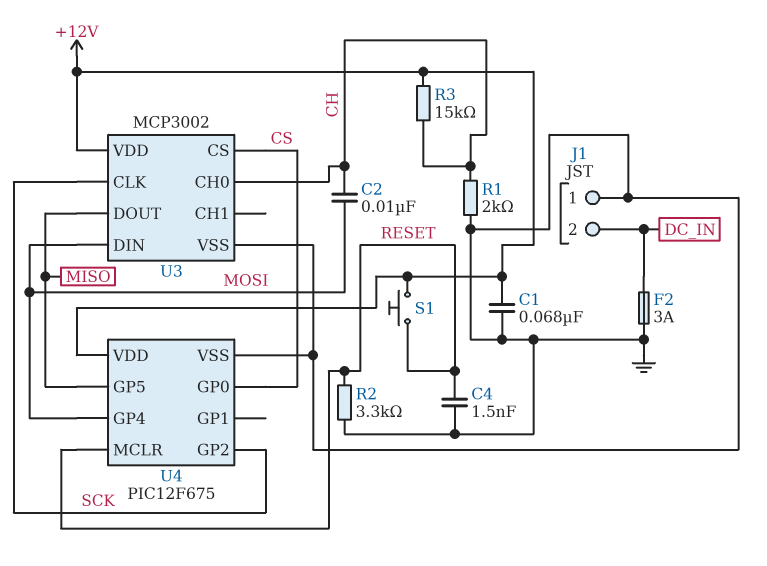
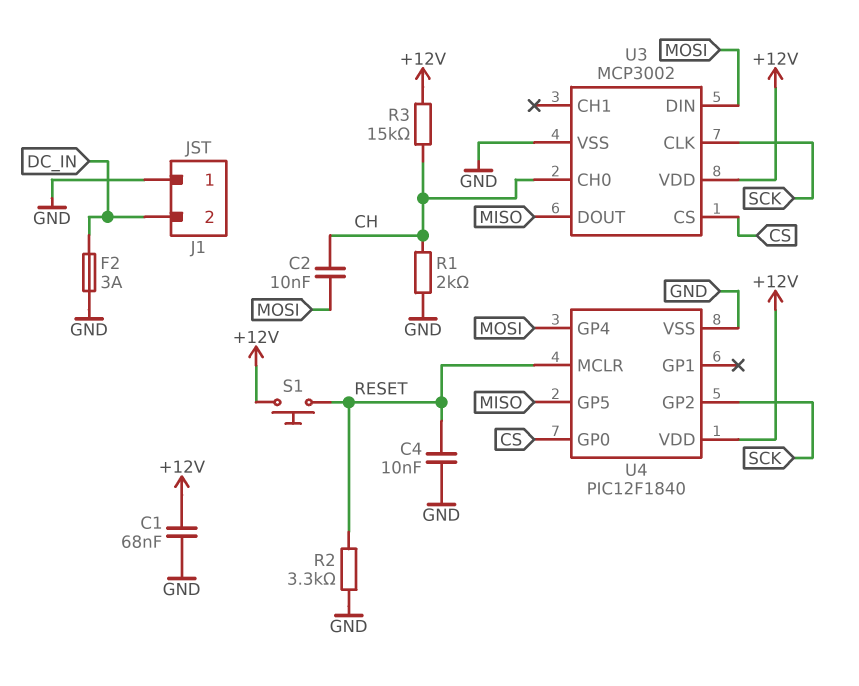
C4: 1.5nF (GND, RESET) -> 10nF (GND, RESET)
U4: PIC12F675 -> PIC12F1840

